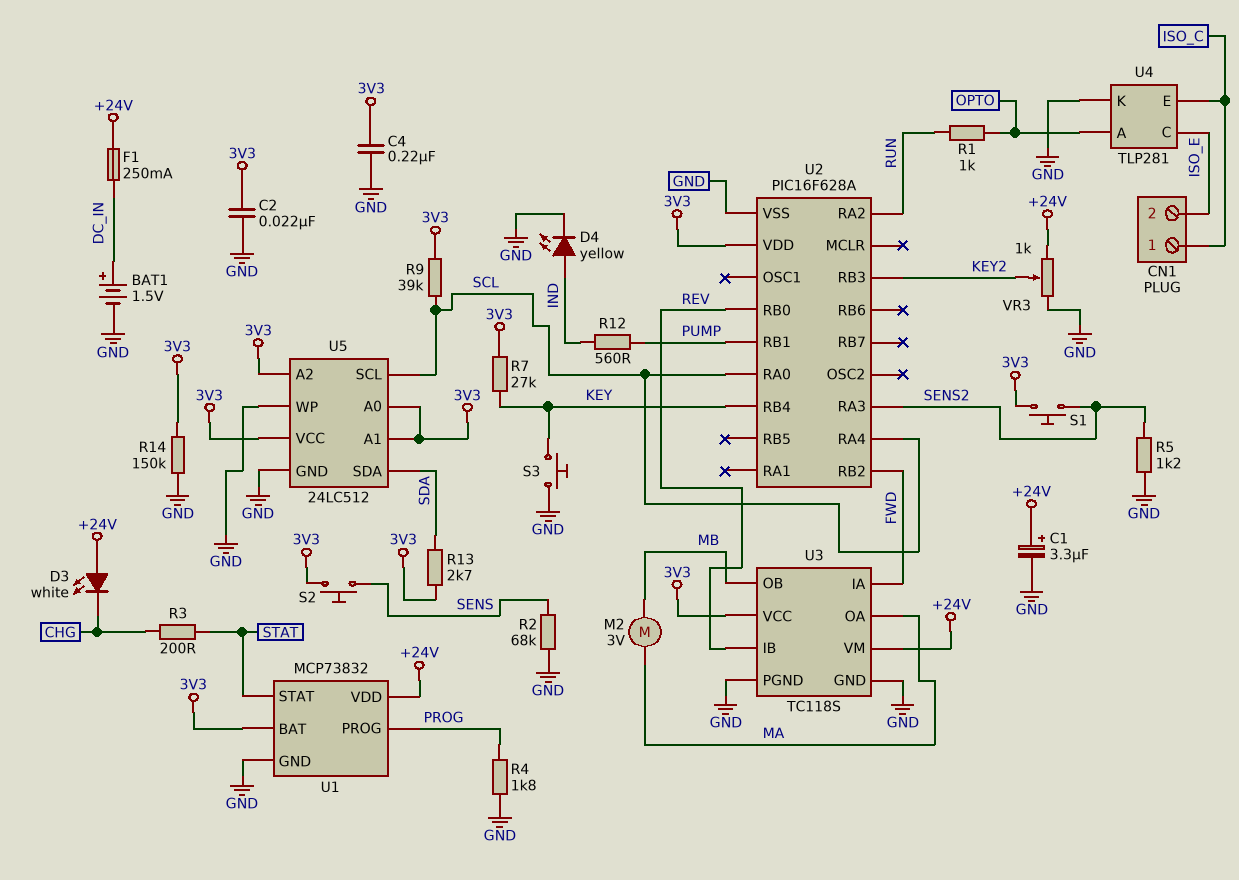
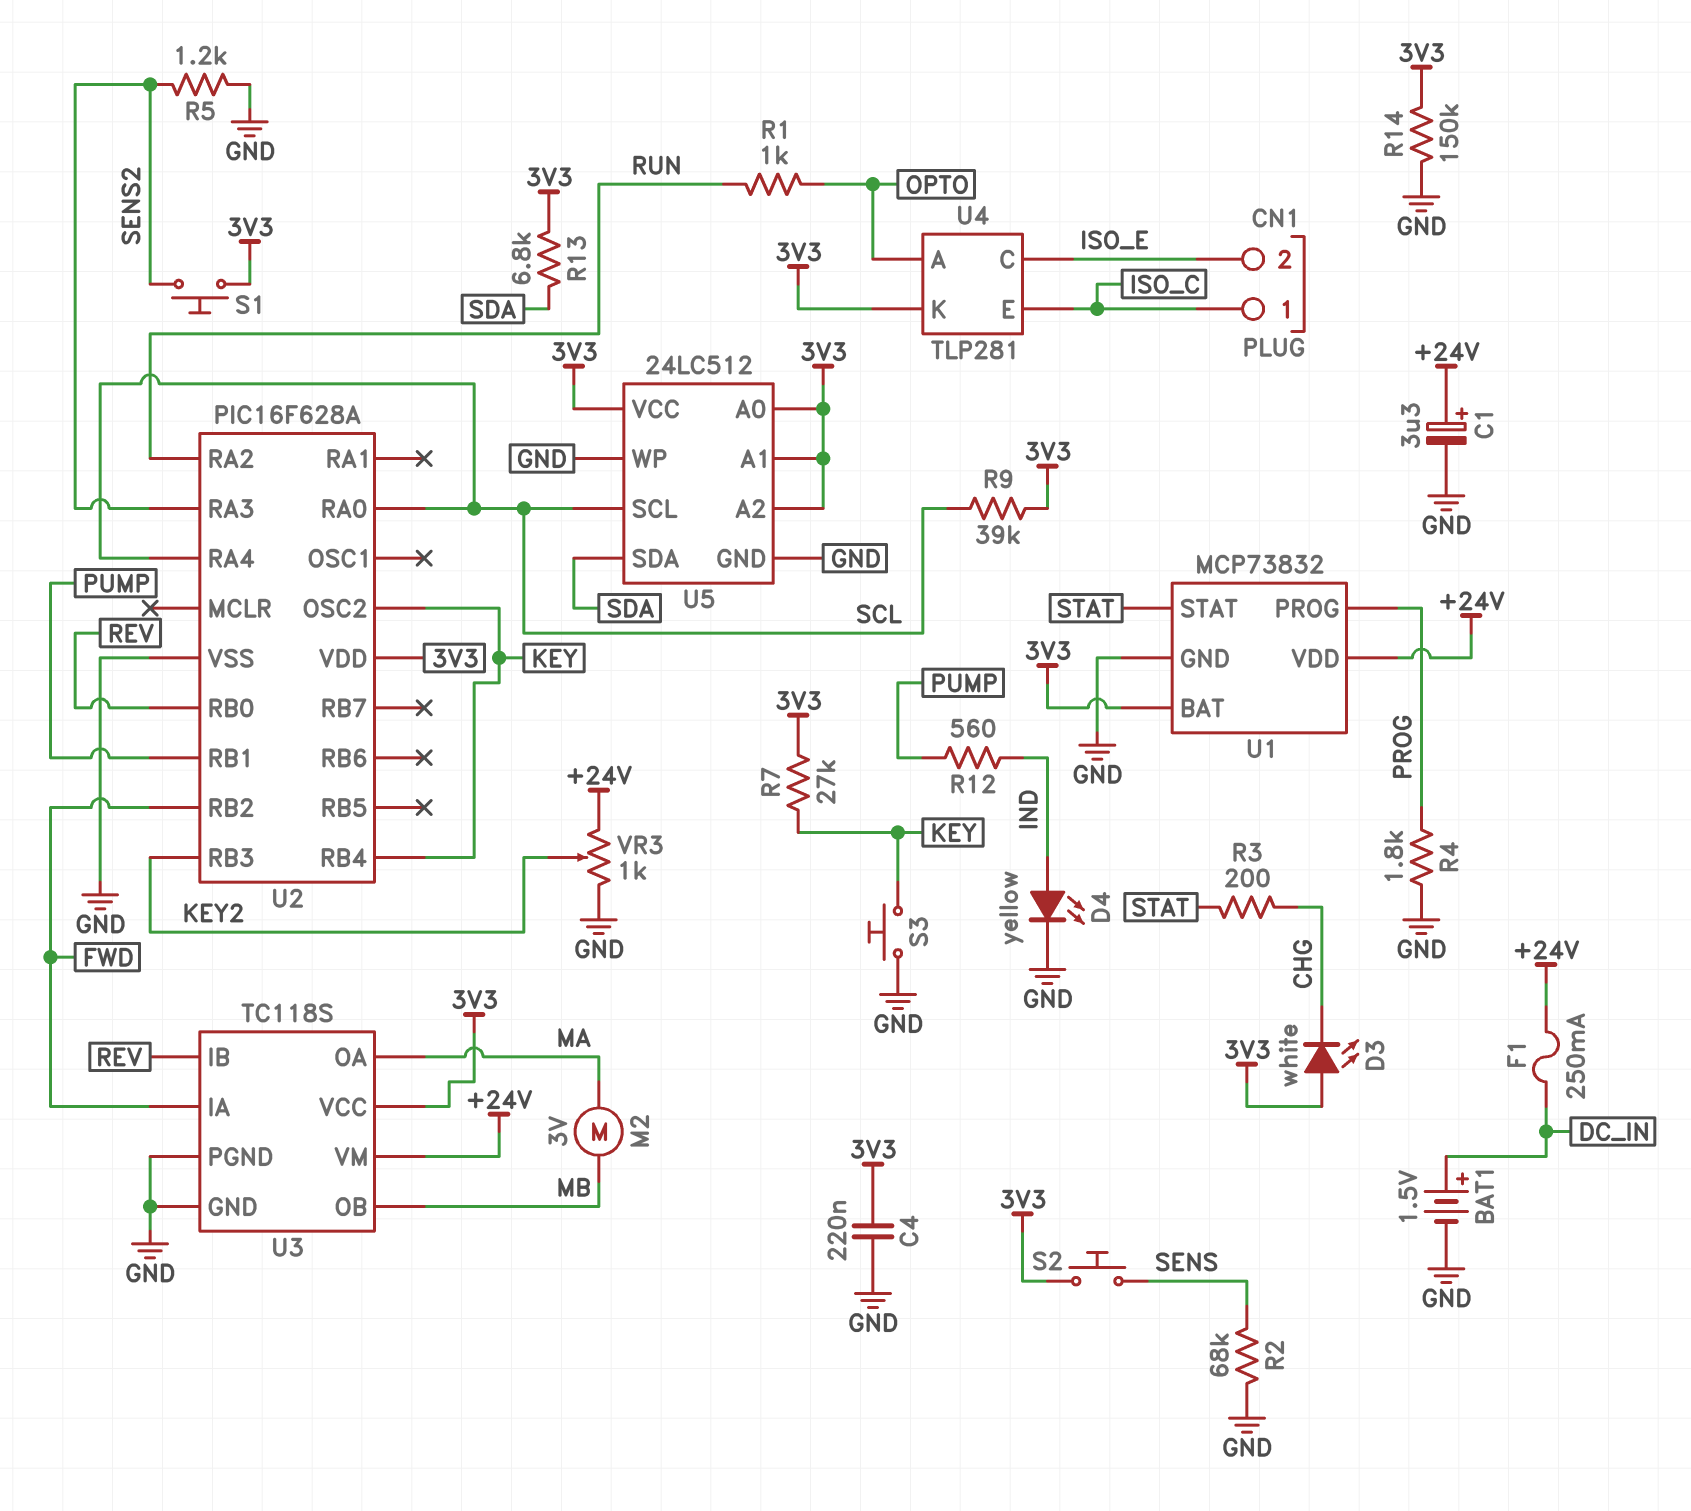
C2: 22nF (3V3, GND) -> none
D3: LED white (A +24V, K CHG) -> LED white (A 3V3, K CHG)
R13: 2.7k (3V3, SDA) -> 6.8k (3V3, SDA)
U2 pin OSC2: none -> KEY
U4 pin K: GND -> 3V3

